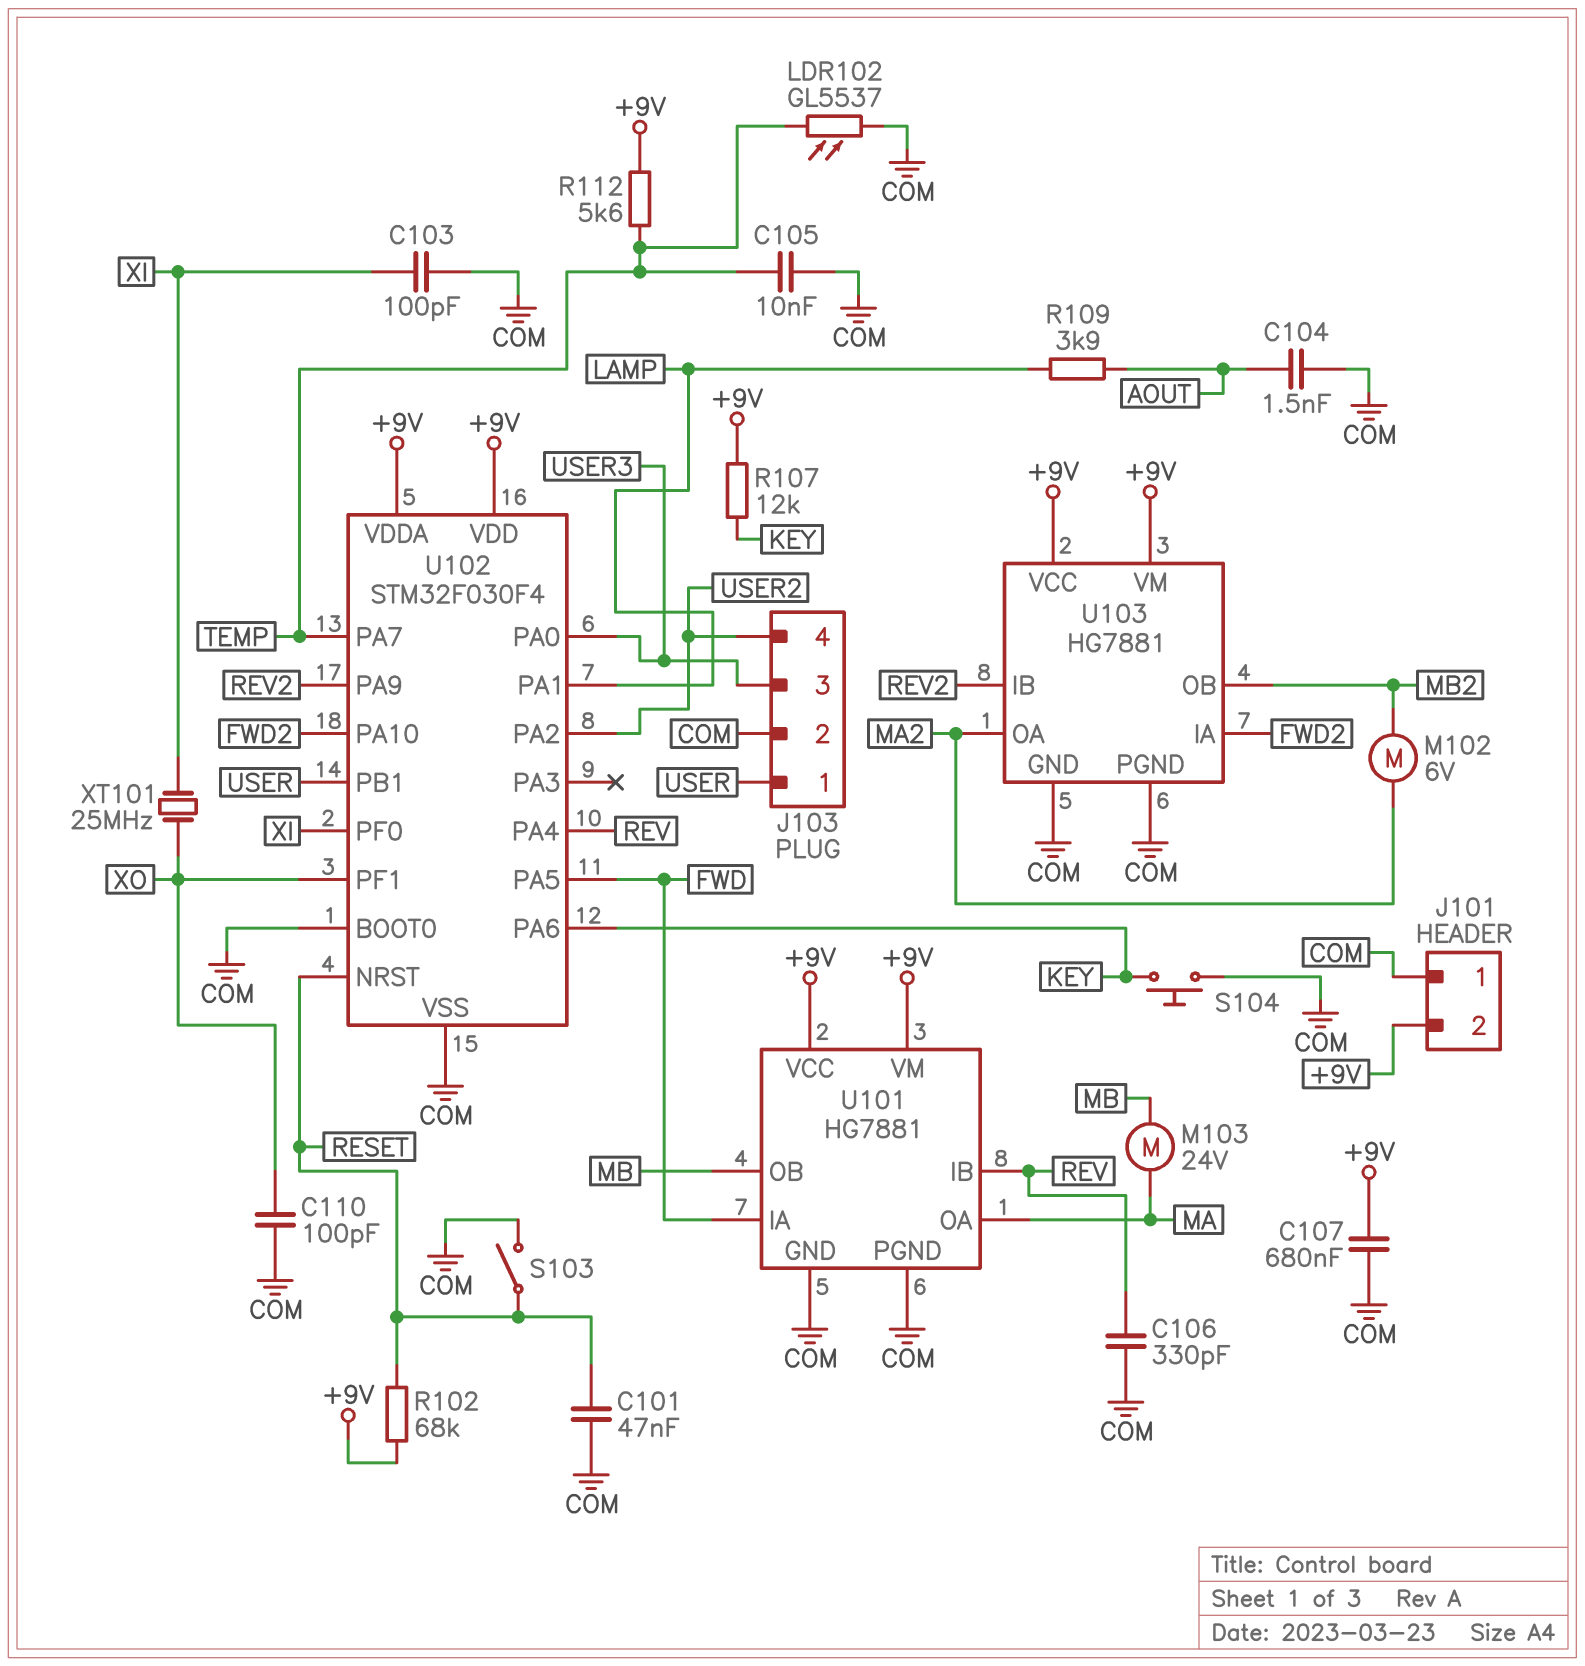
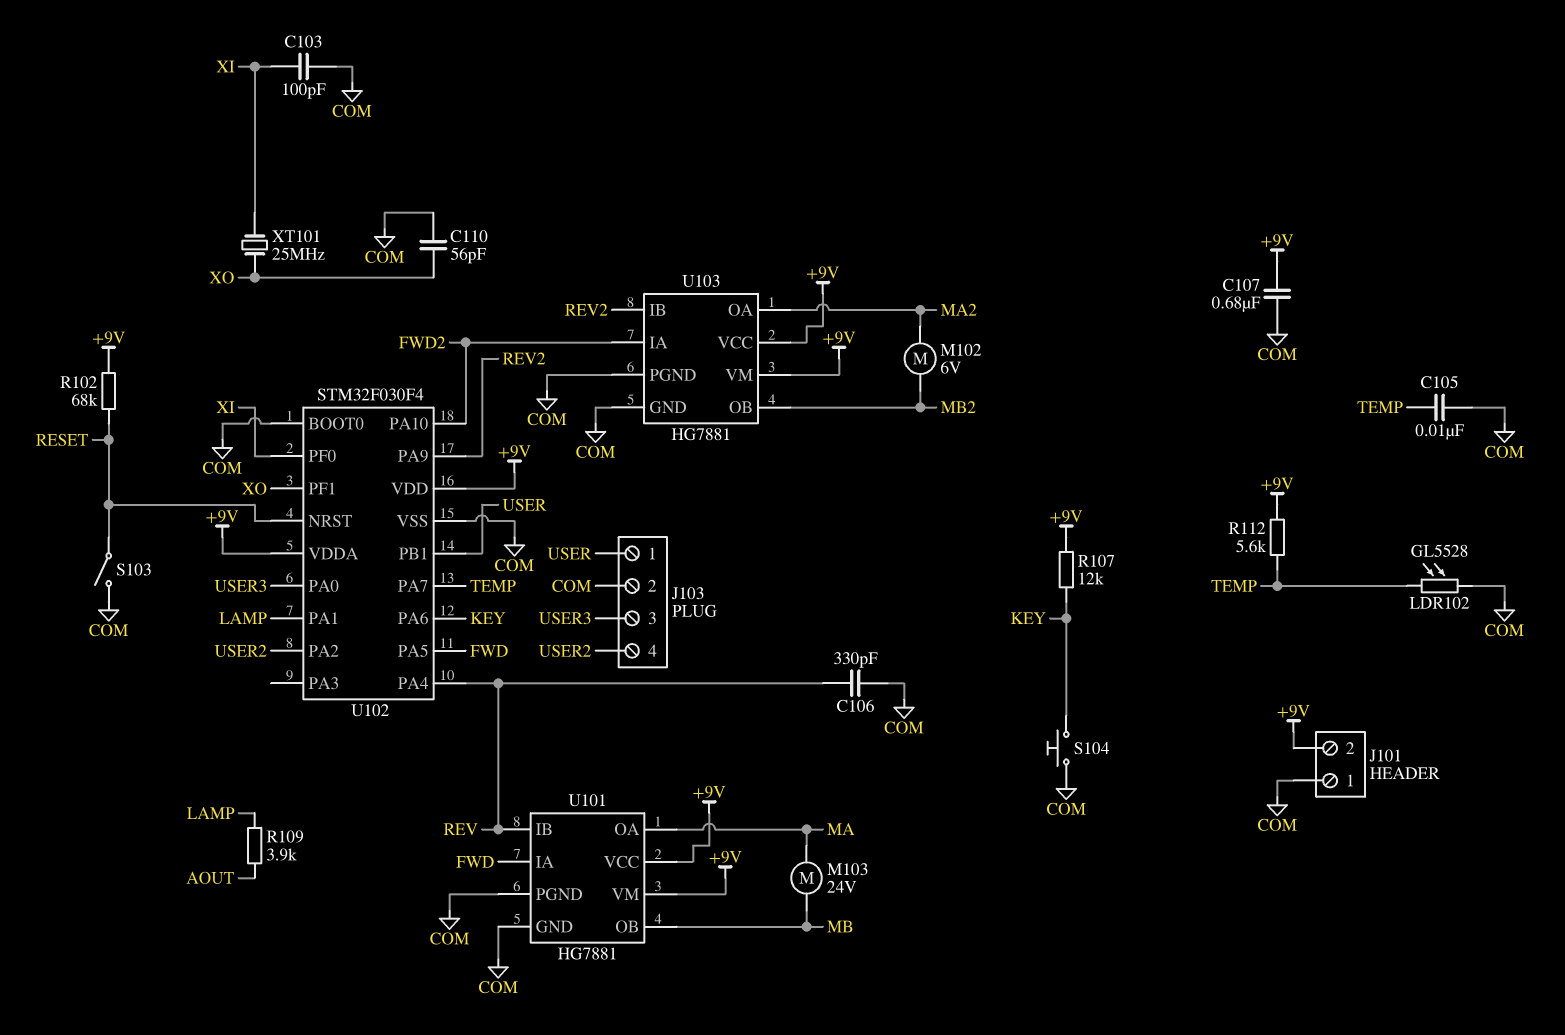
C101: 47nF (COM, RESET) -> none
C104: 1.5nF (AOUT, COM) -> none
C110: 100pF (COM, XO) -> 56pF (COM, XO)
LDR102: GL5537 (COM, TEMP) -> GL5528 (COM, TEMP)

